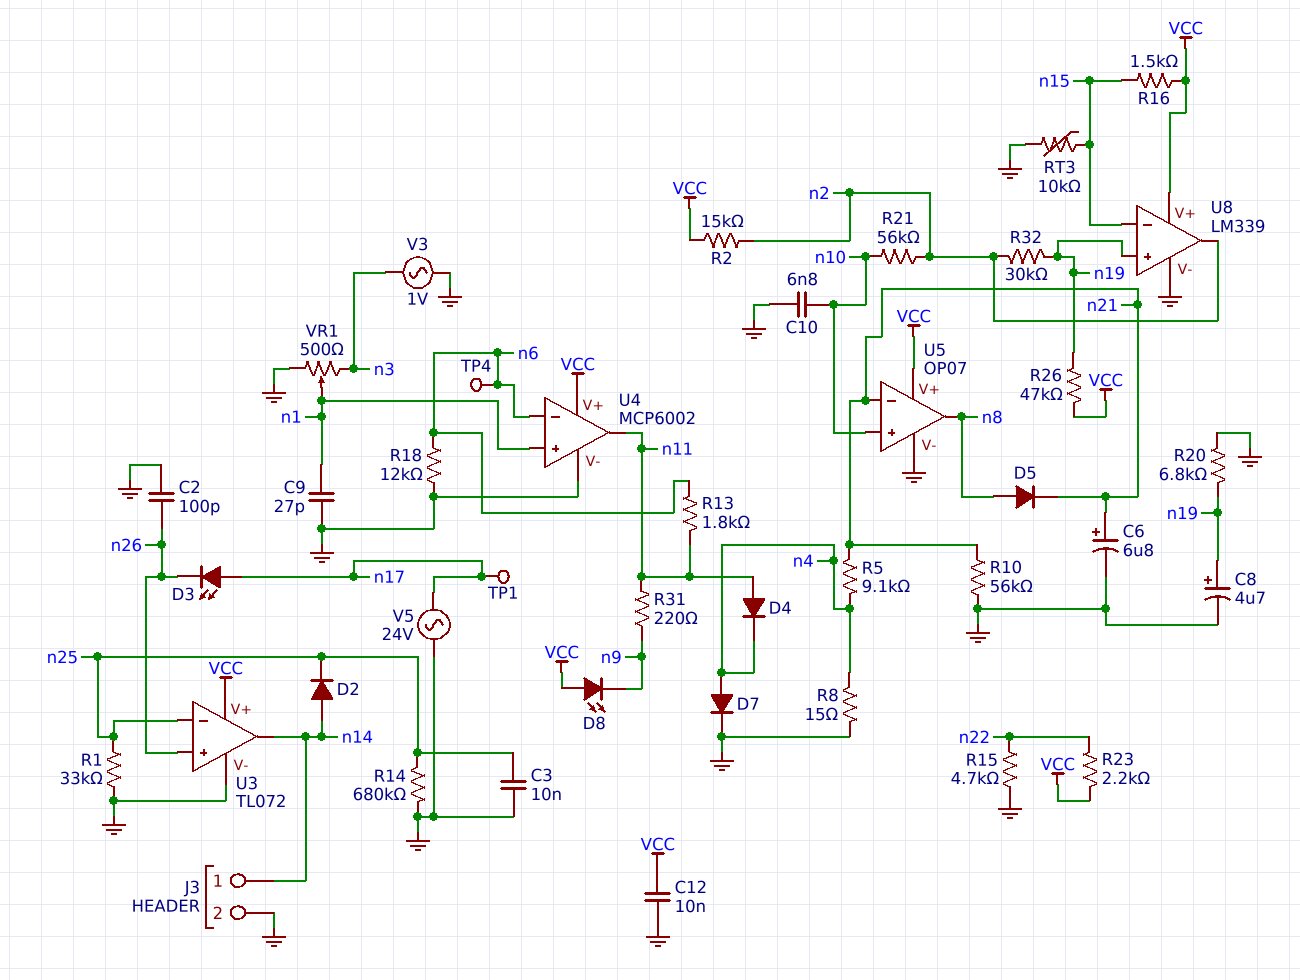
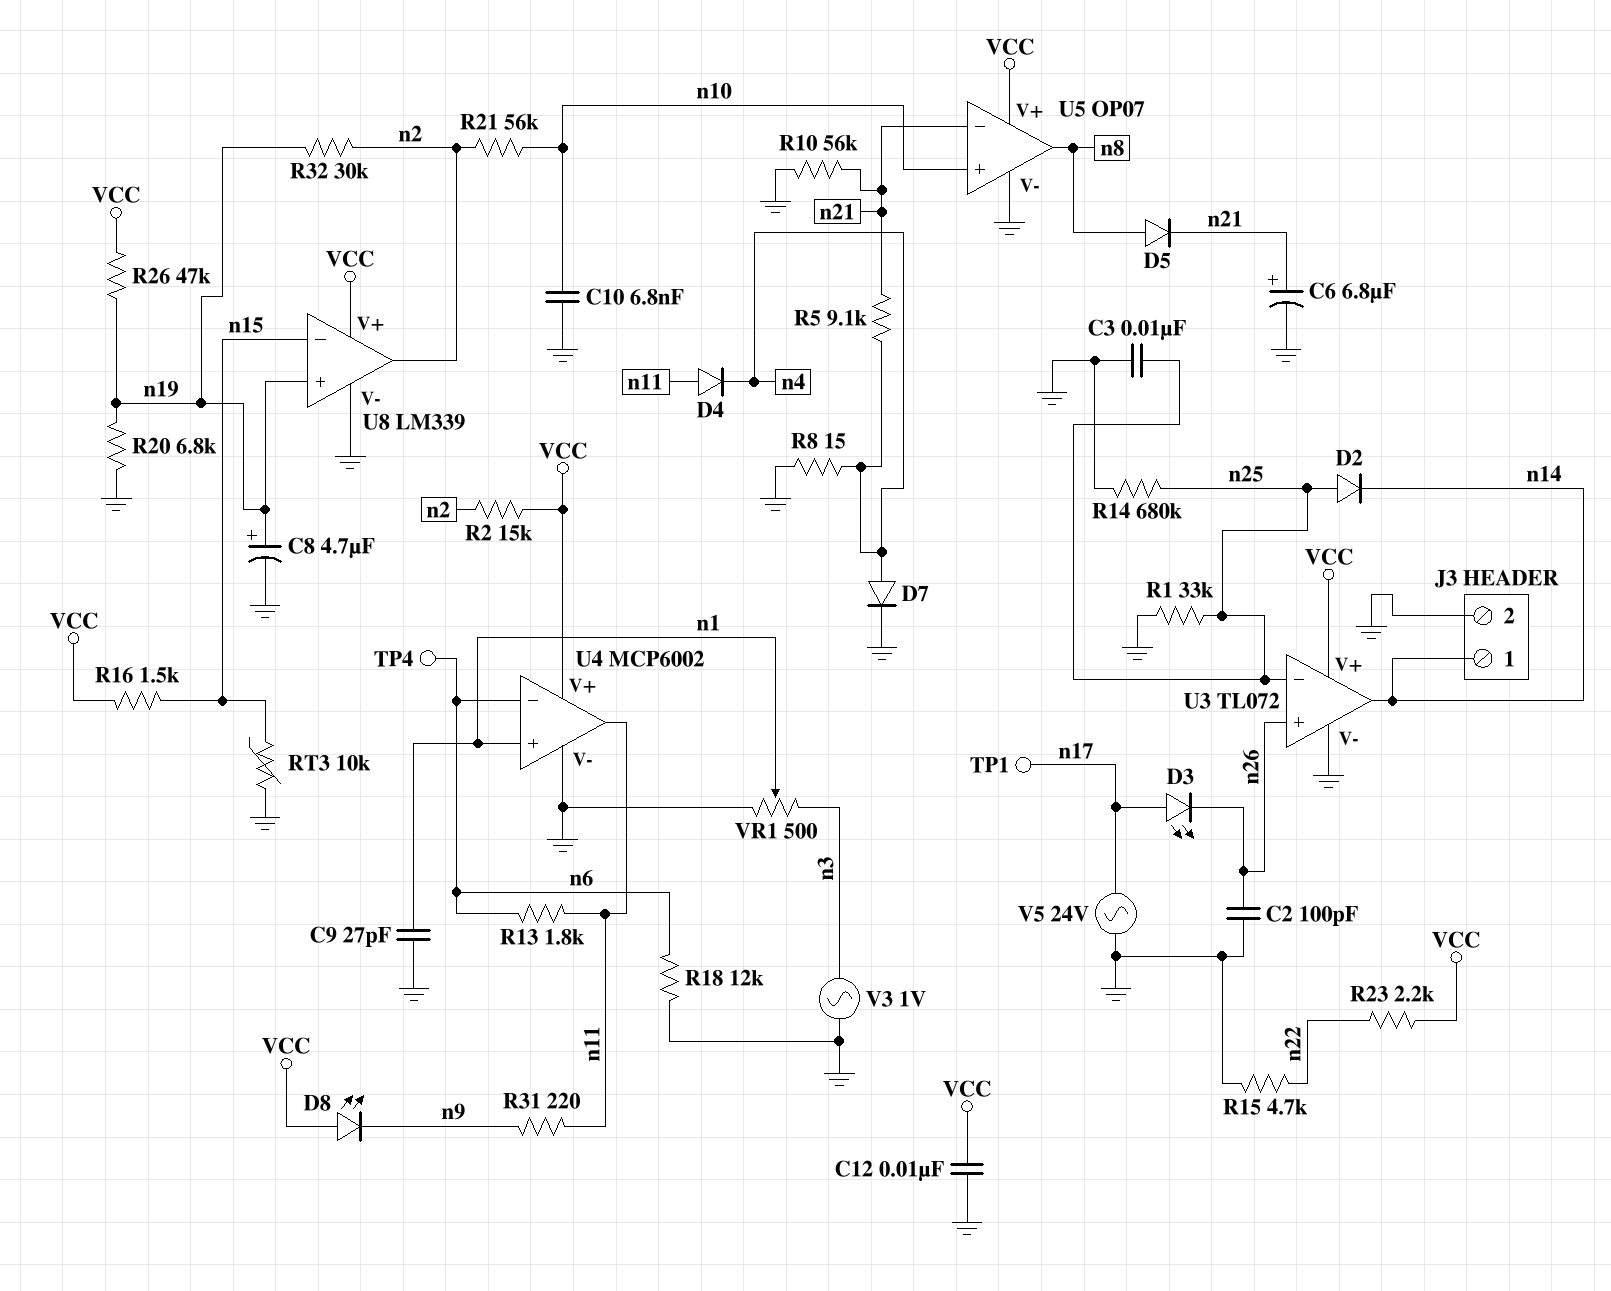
D2: diode (A n14, K n25) -> diode (A n25, K n14)

